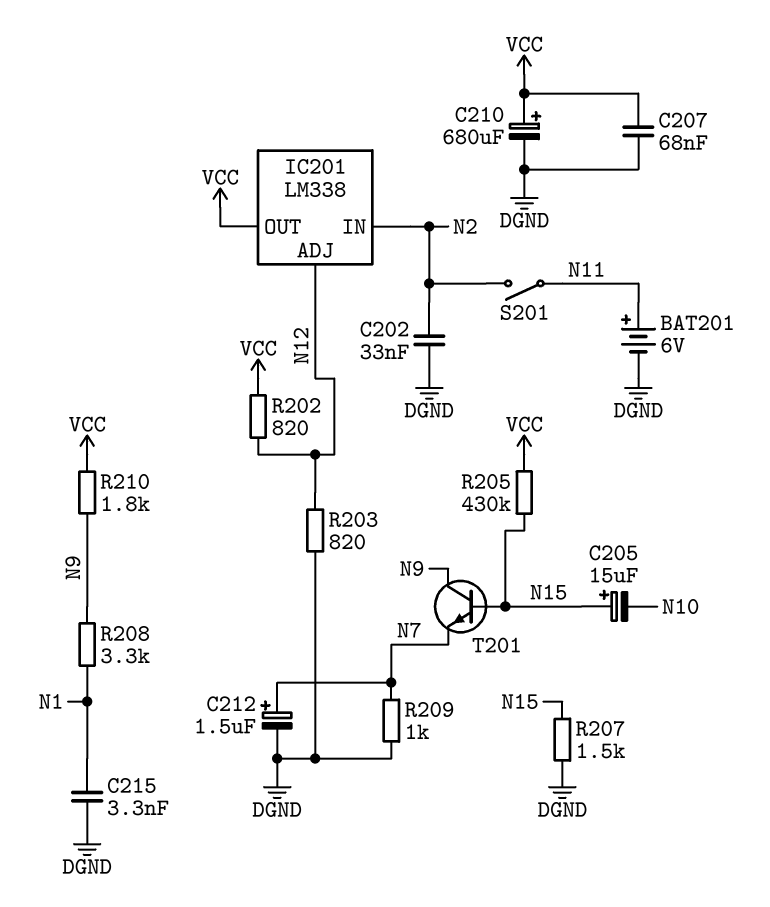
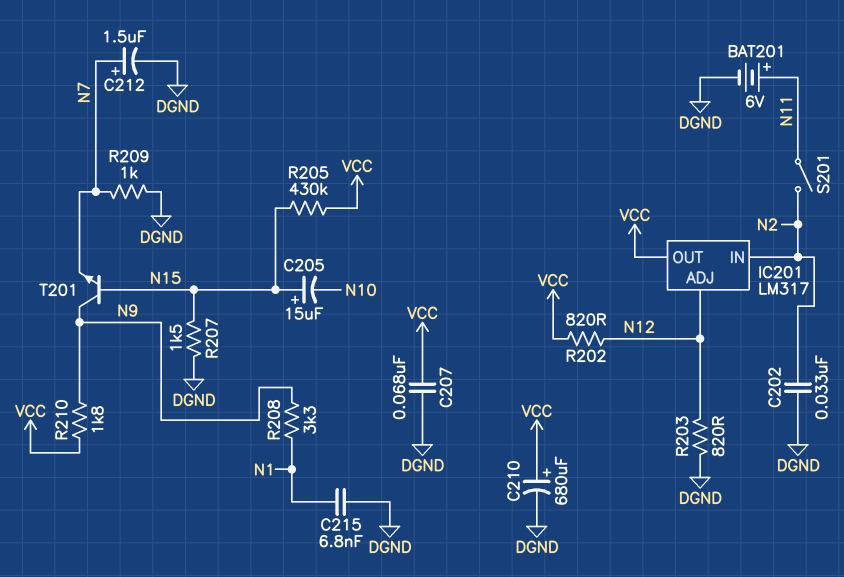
C215: 3.3nF (DGND, N1) -> 6.8nF (DGND, N1)
IC201: LM338 -> LM317

